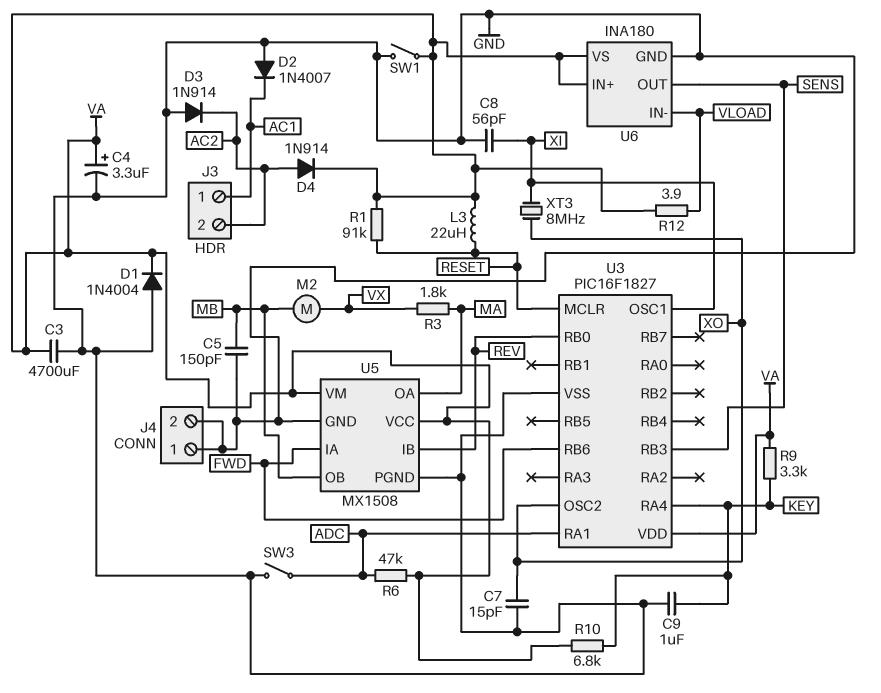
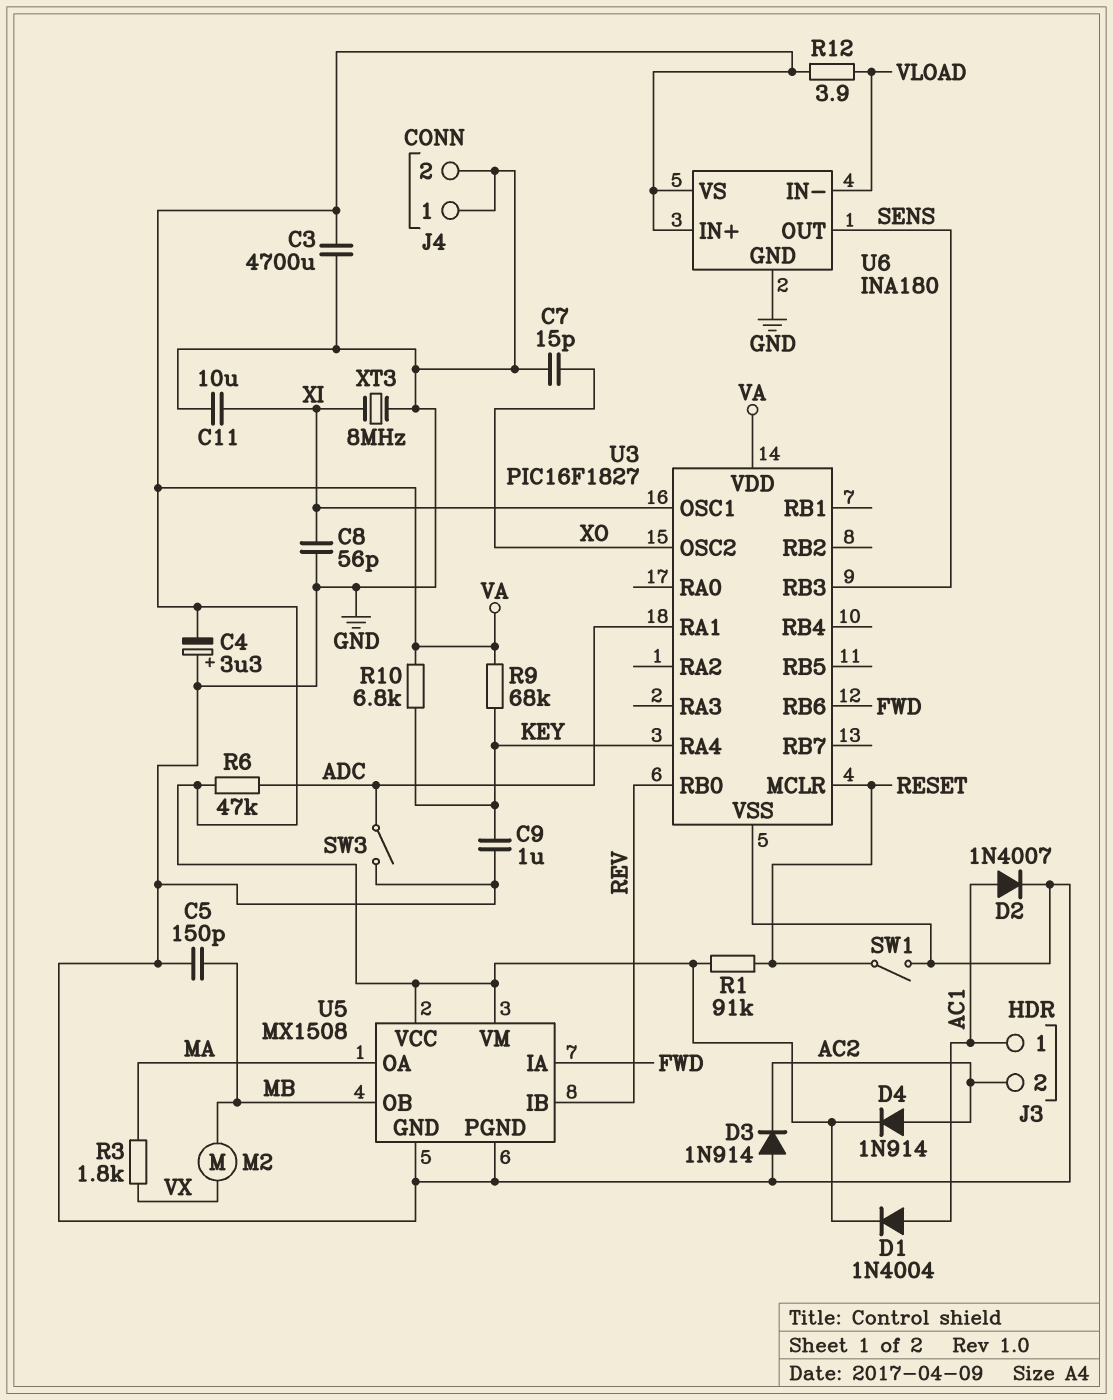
C4: 3.3uF (plus VA, minus GND) -> 3.3uF (plus GND, minus VA)
C11: none -> 10uF (GND, XI)
D1: diode 1N4004 (A GND, K VA) -> diode 1N4004 (A AC1, K VA)
D2: diode 1N4007 (A GND, K AC1) -> diode 1N4007 (A AC1, K GND)
L3: 22uH (RESET, VA) -> none
R9: 3.3k (KEY, VA) -> 68k (KEY, VA)
SW1: switch (GND, VA) -> switch (GND, RESET)
XT3: 8MHz (XI, XO) -> 8MHz (GND, XI)

